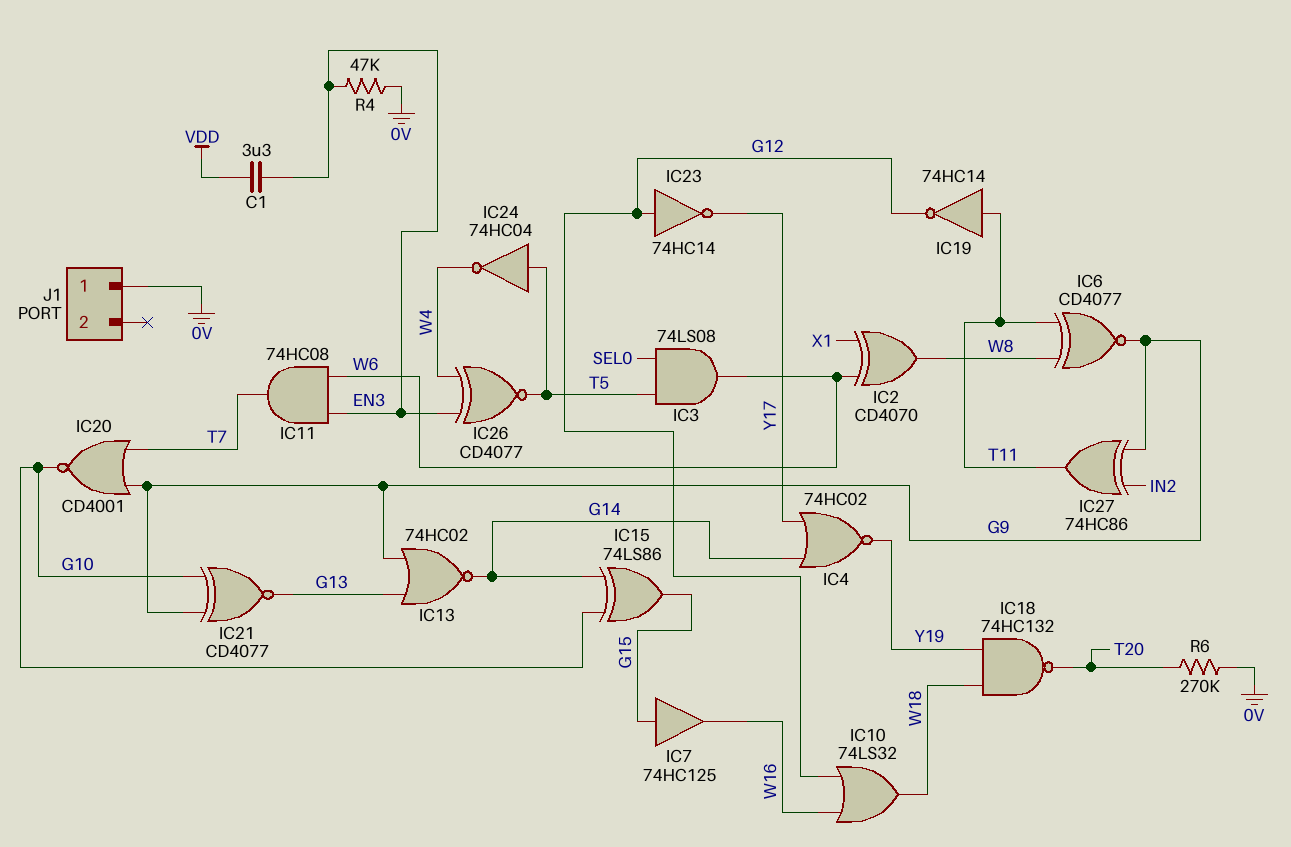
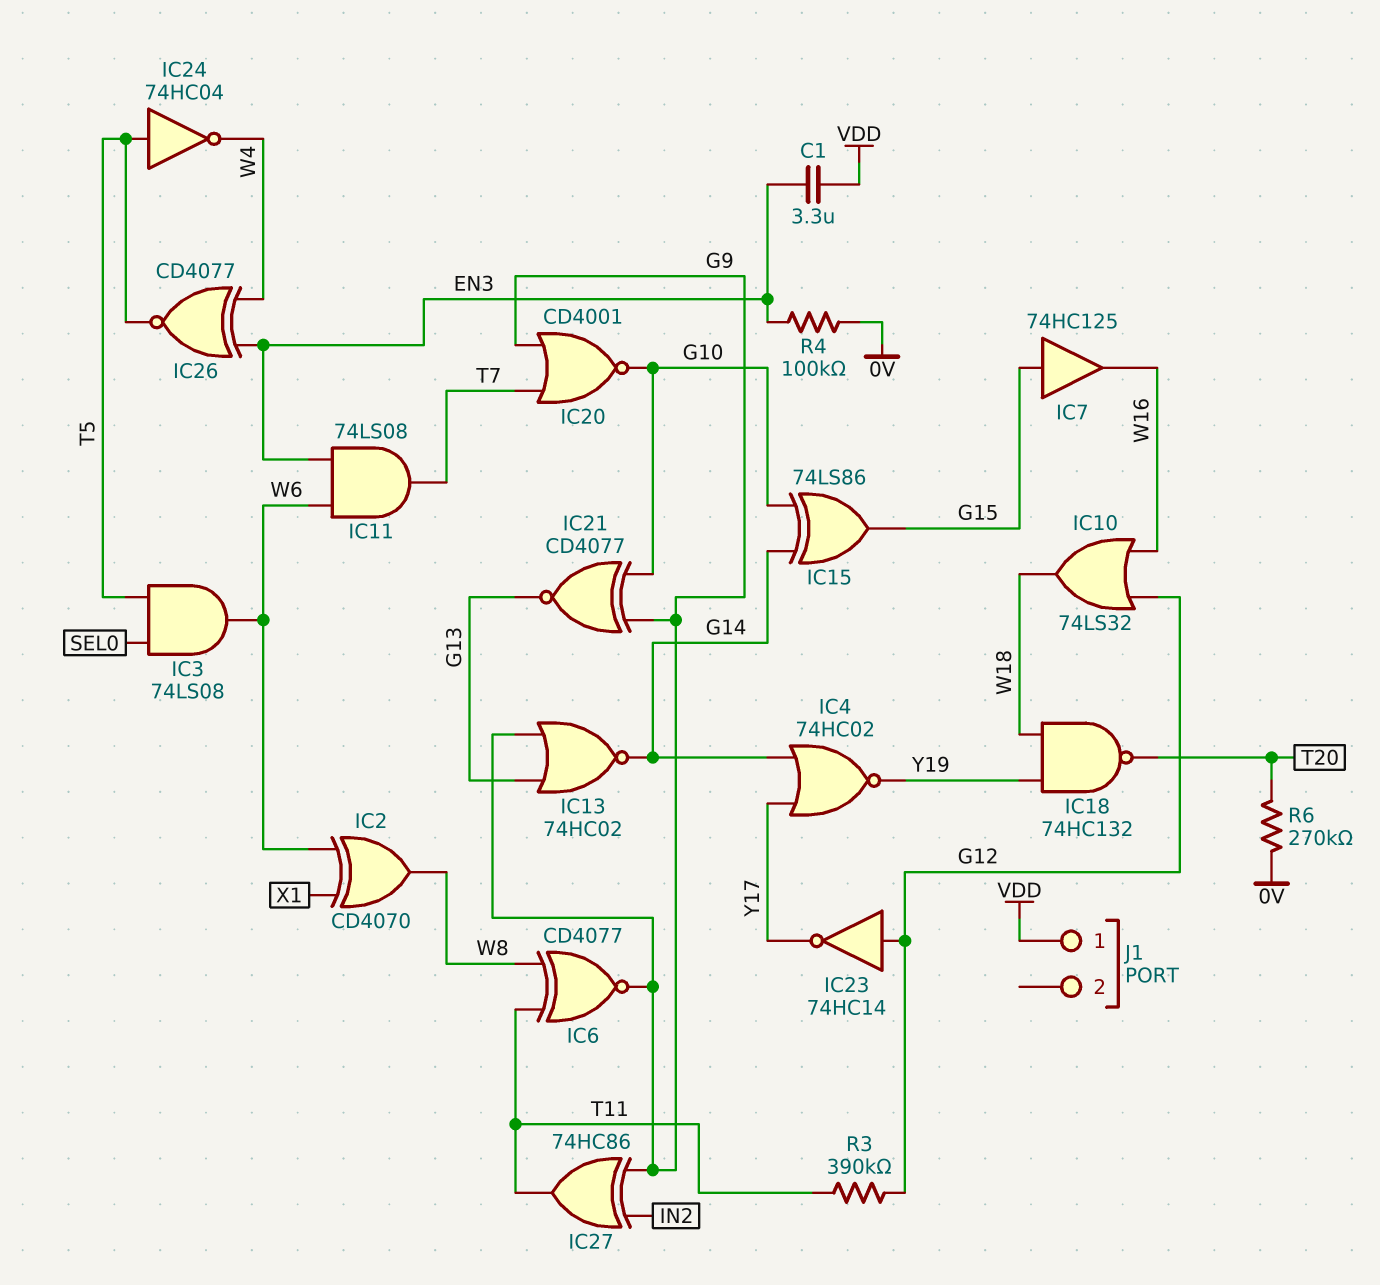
IC11: AND 74HC08 (in EN3, in W6, out T7) -> AND 74LS08 (in EN3, in W6, out T7)
IC19: NOT 74HC14 (in T11, out G12) -> none
J1 pin 1: 0V -> VDD
R3: none -> 390k (G12, T11)
R4: 47k (0V, EN3) -> 100k (0V, EN3)

